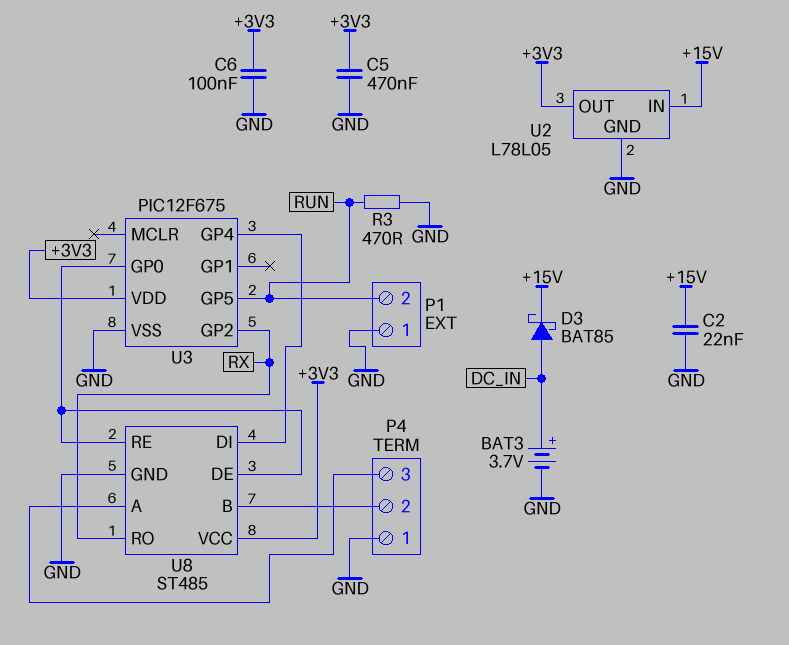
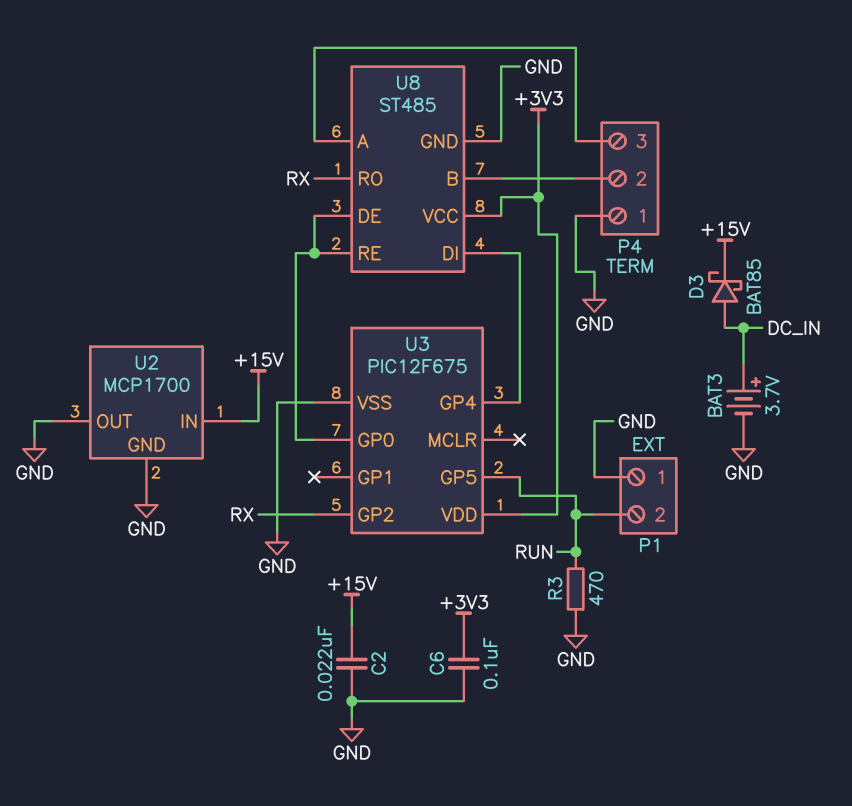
C5: 470nF (+3V3, GND) -> none
U2: L78L05 -> MCP1700
U2 pin OUT: +3V3 -> GND

